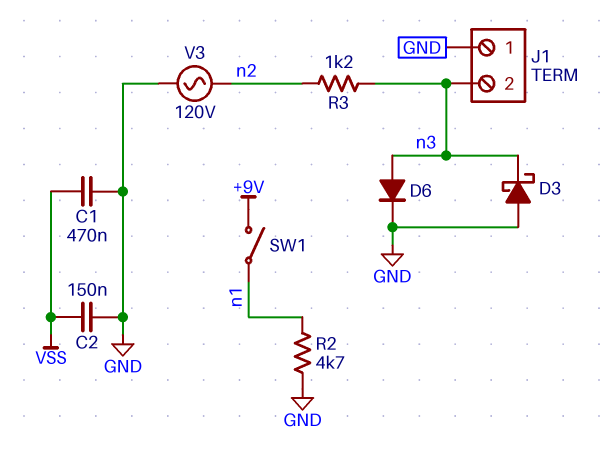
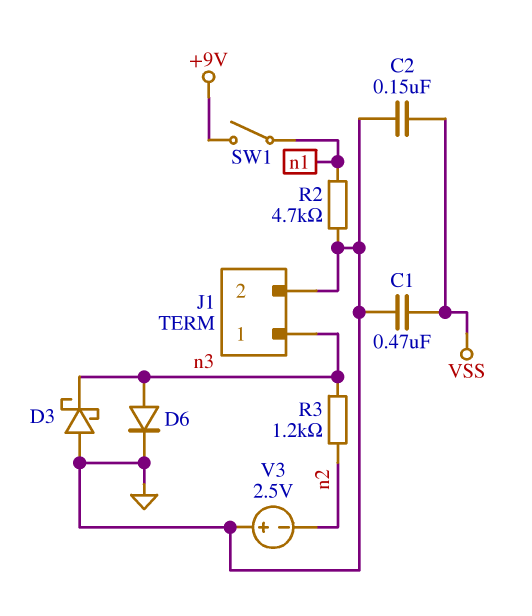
J1 pin 1: GND -> n3
J1 pin 2: n3 -> GND
V3: AC 120V (GND, n2) -> 2.5V (plus GND, minus n2)

